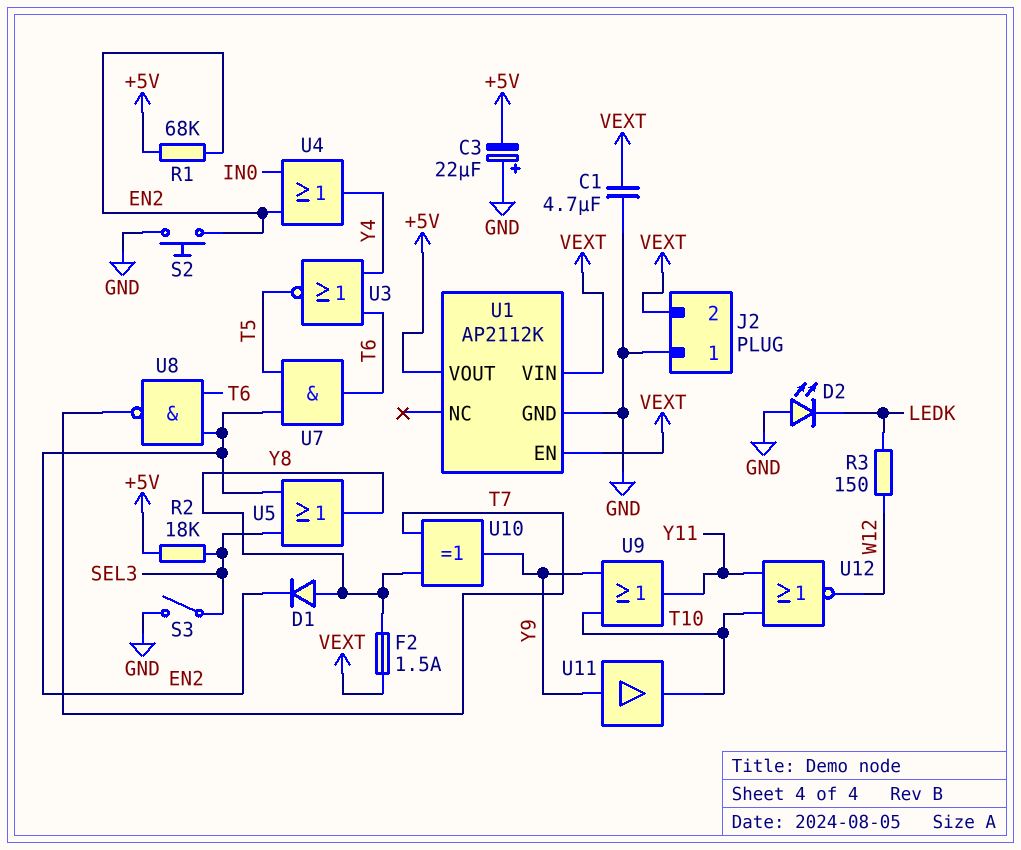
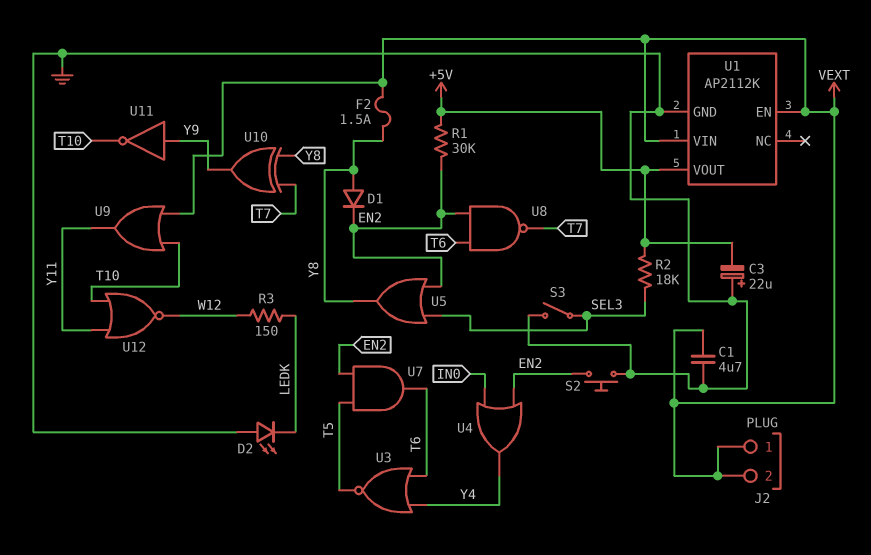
J2 pin 1: GND -> VEXT
R1: 68k (+5V, EN2) -> 30k (+5V, EN2)
U9: OR (in T10, in Y9, out Y11) -> OR (in T10, in VEXT, out Y11)
U11: buffer (in Y9, out T10) -> NOT (in Y9, out T10)

